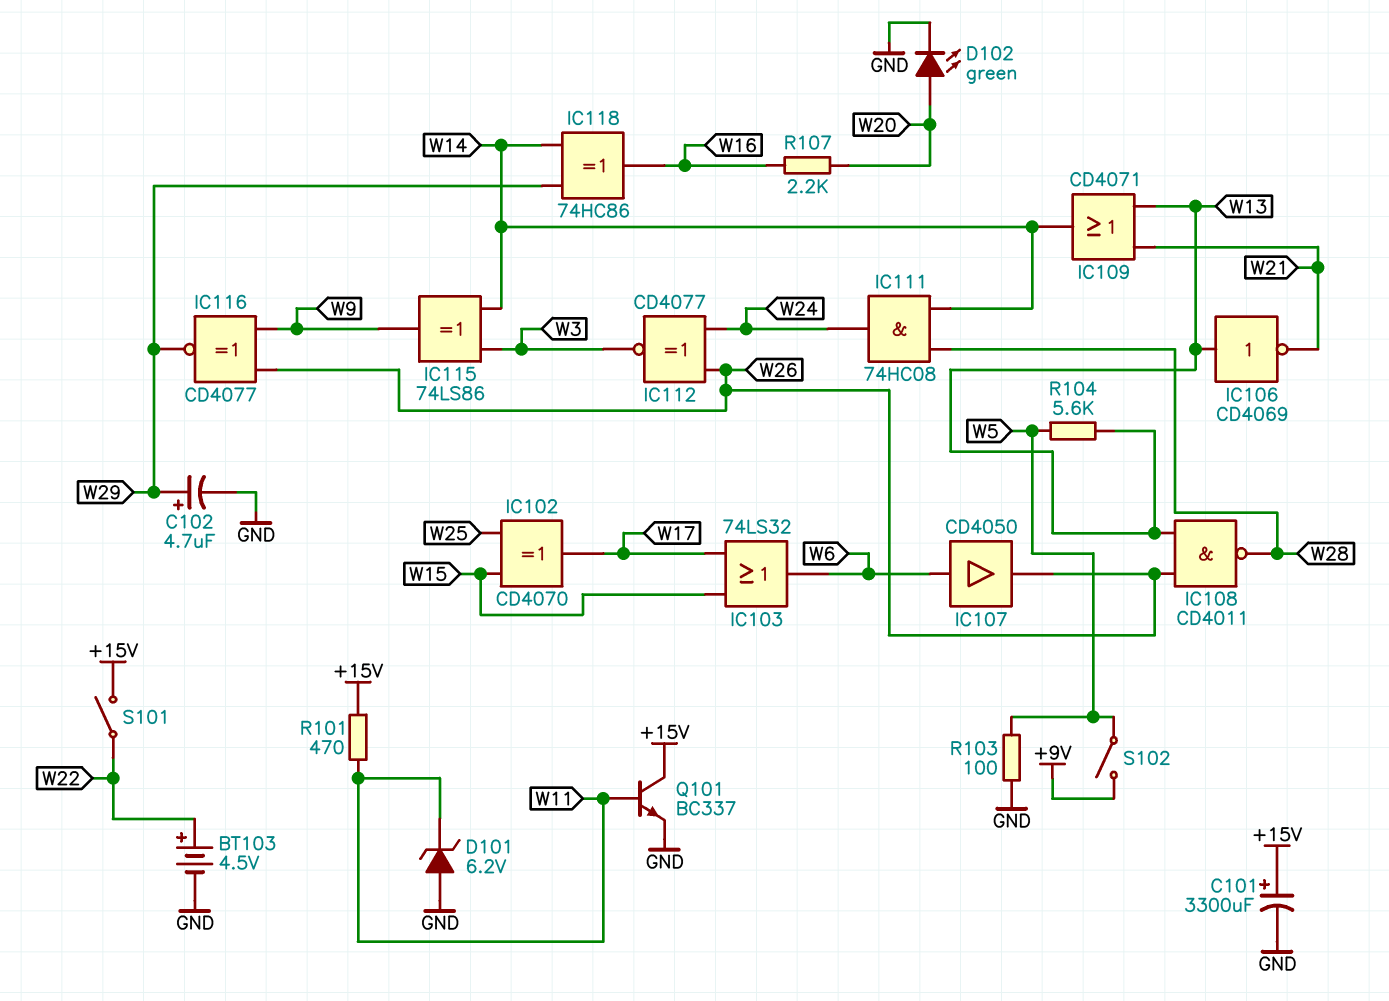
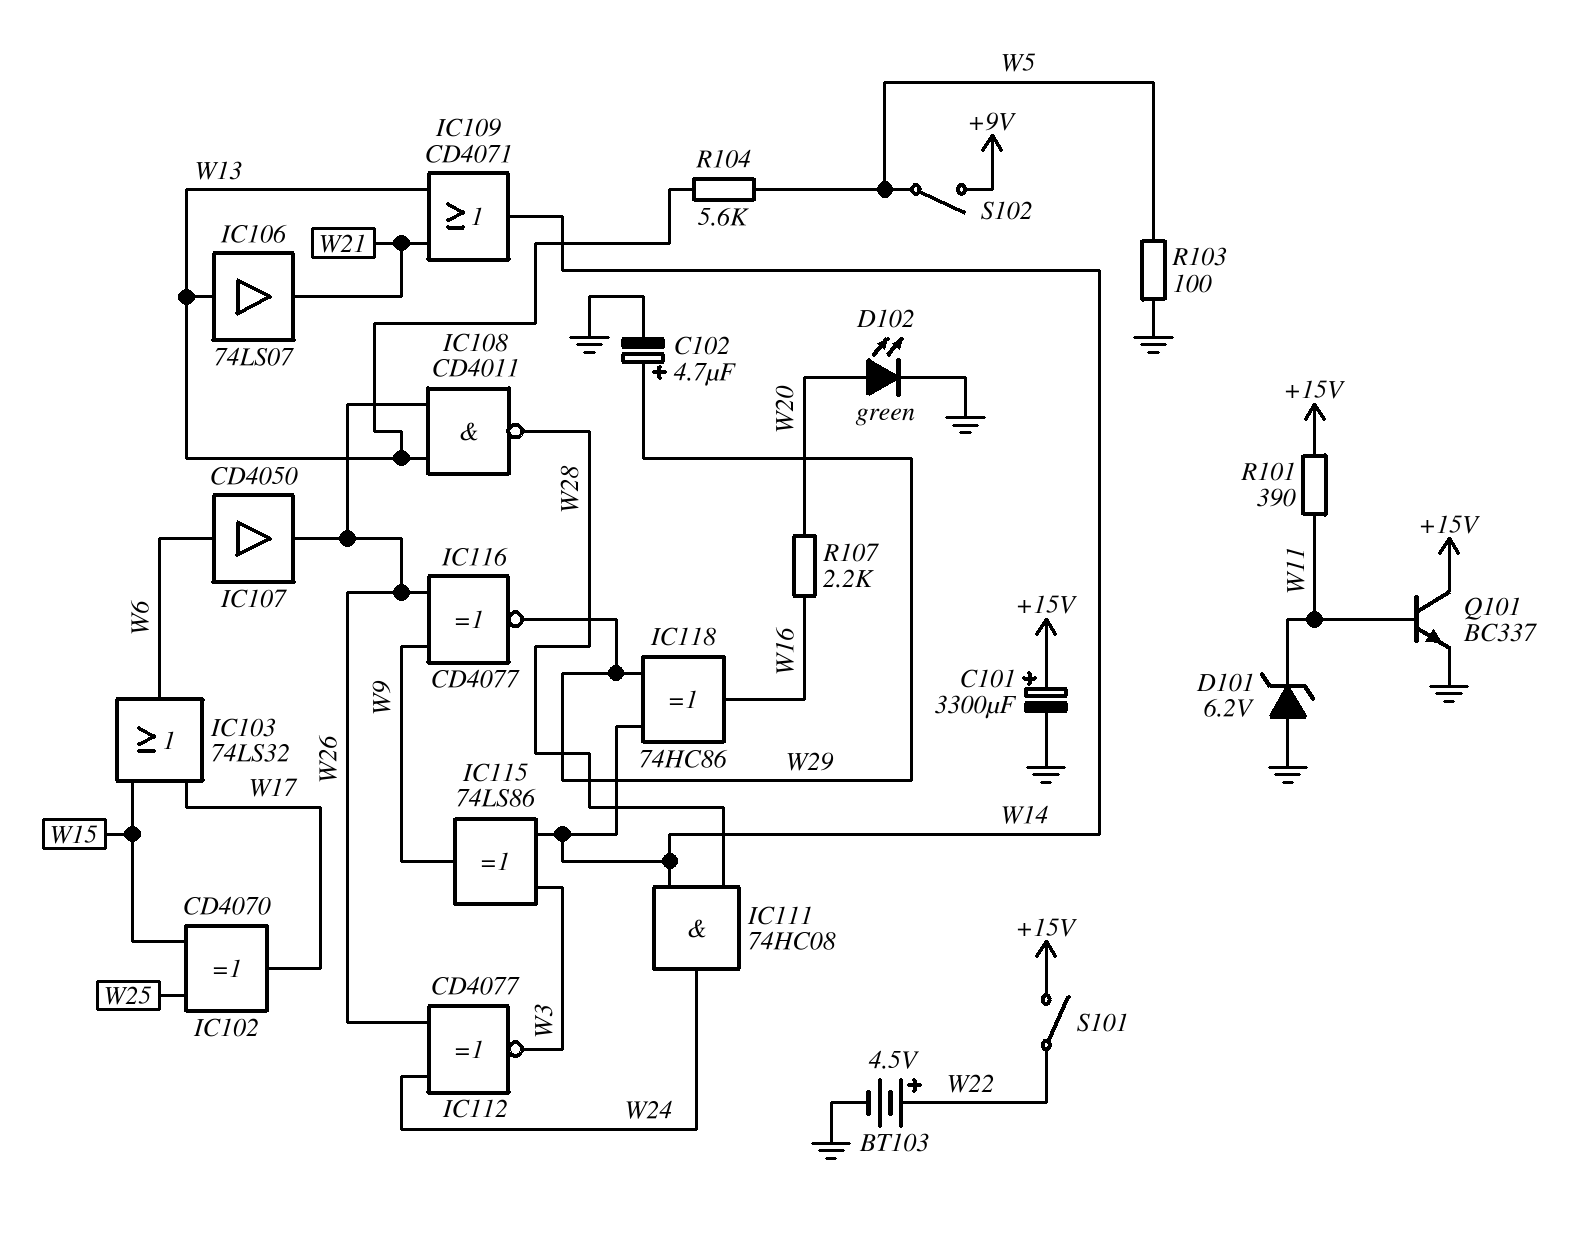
IC106: NOT CD4069 (in W13, out W21) -> buffer 74LS07 (in W13, out W21)
R101: 470 (+15V, W11) -> 390 (+15V, W11)

